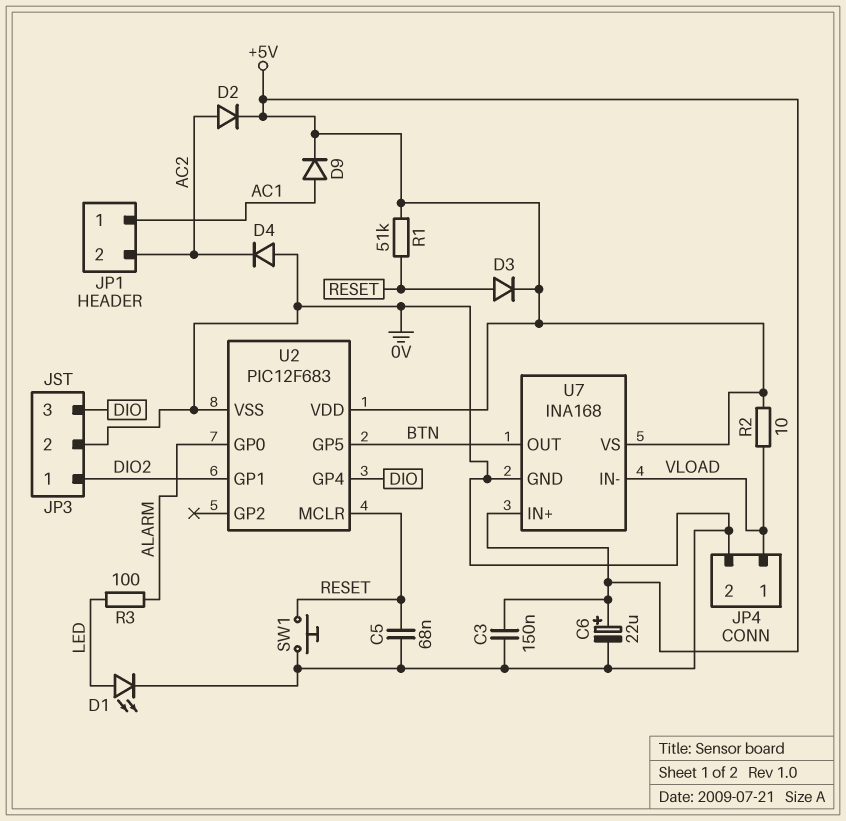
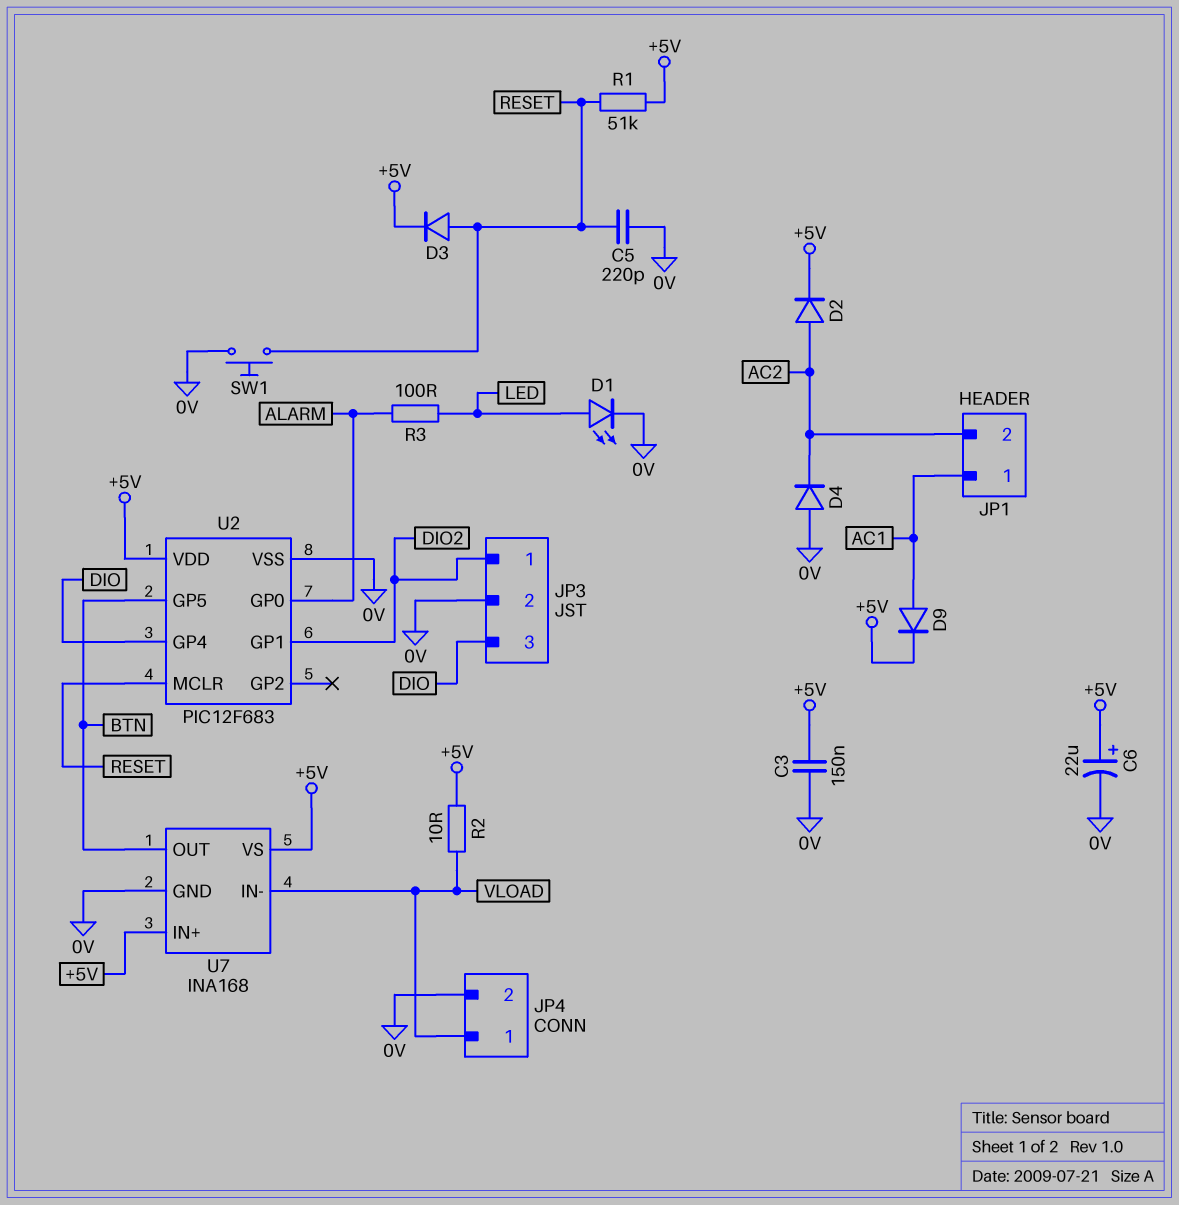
C5: 68nF (0V, RESET) -> 220pF (0V, RESET)

